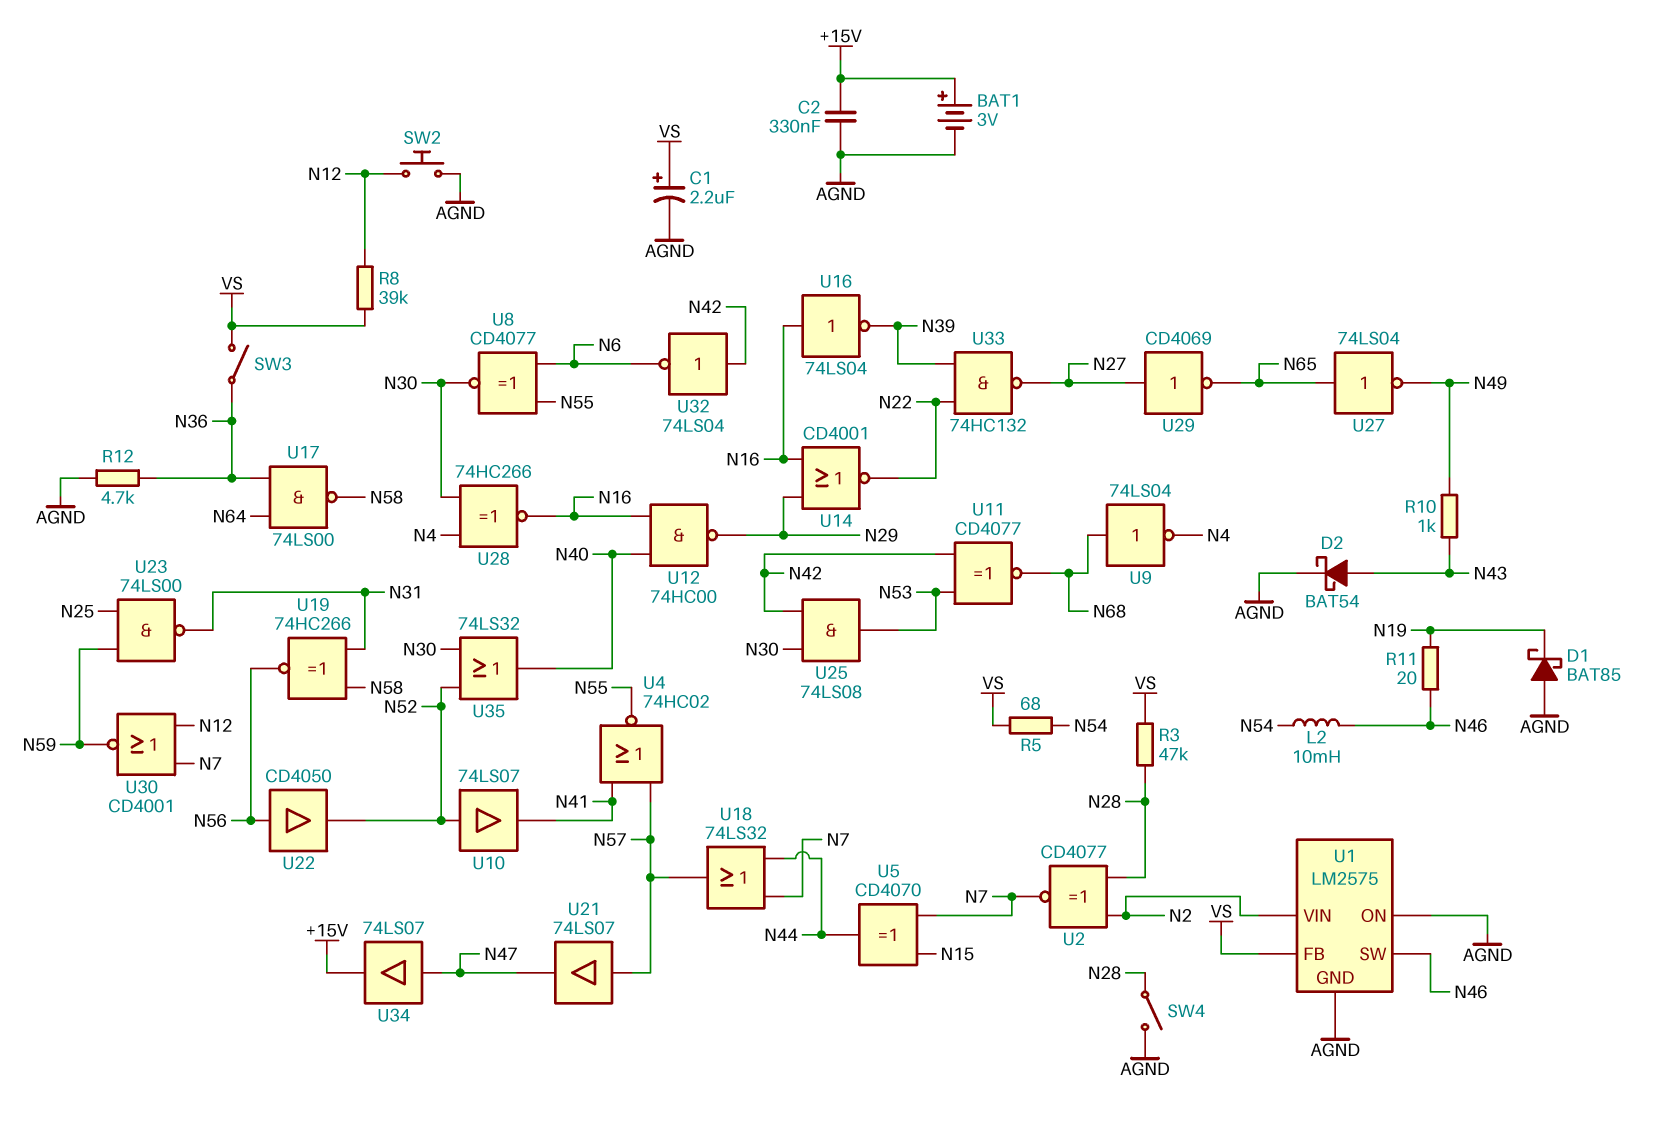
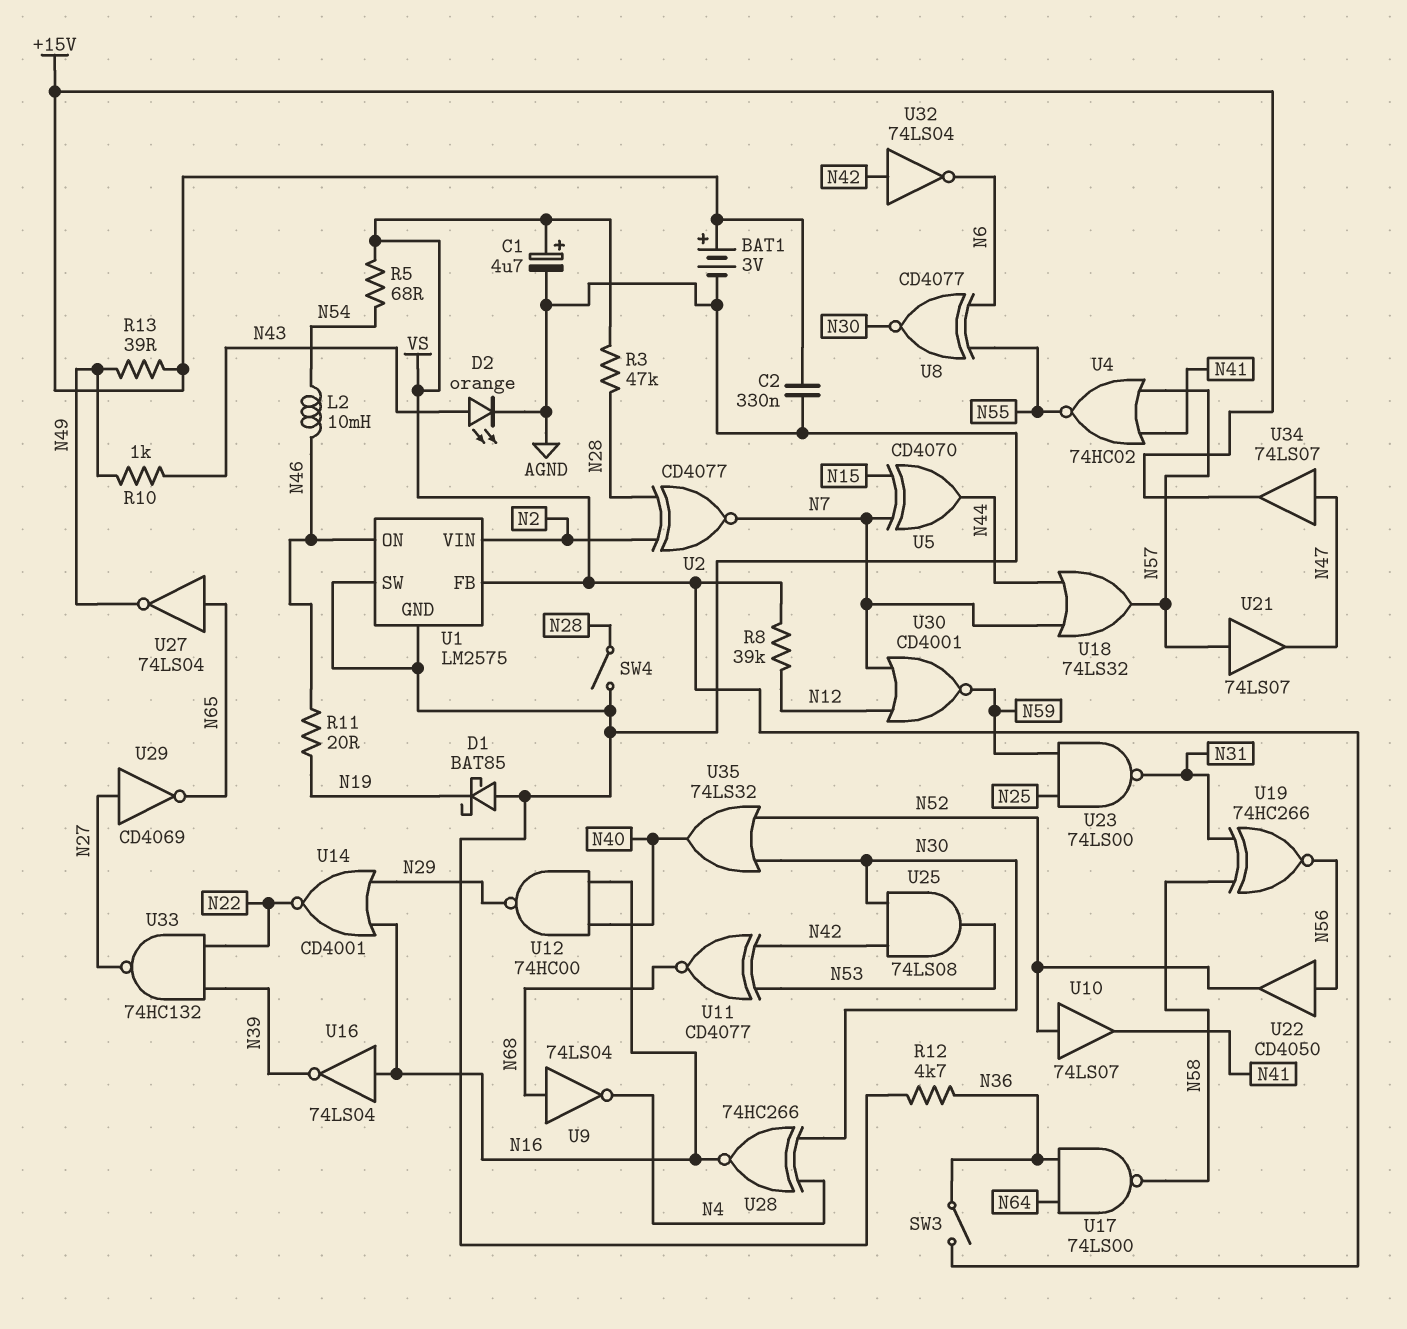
C1: 2.2uF (plus VS, minus AGND) -> 4.7uF (plus VS, minus AGND)
D2: schottky BAT54 (A N43, K AGND) -> LED orange (A N43, K AGND)
R13: none -> 39 (+15V, N49)
SW2: button (AGND, N12) -> none
U1 pin ON: AGND -> N46
U1 pin SW: N46 -> AGND

